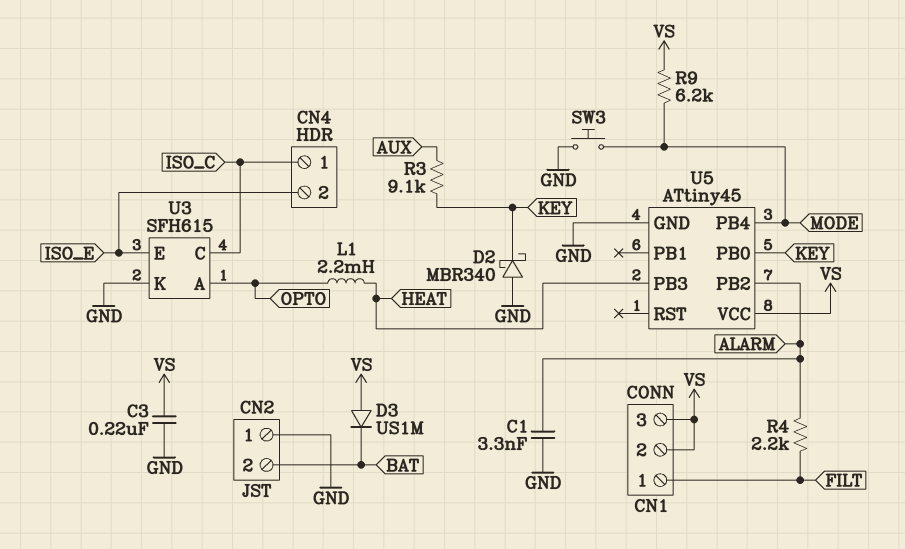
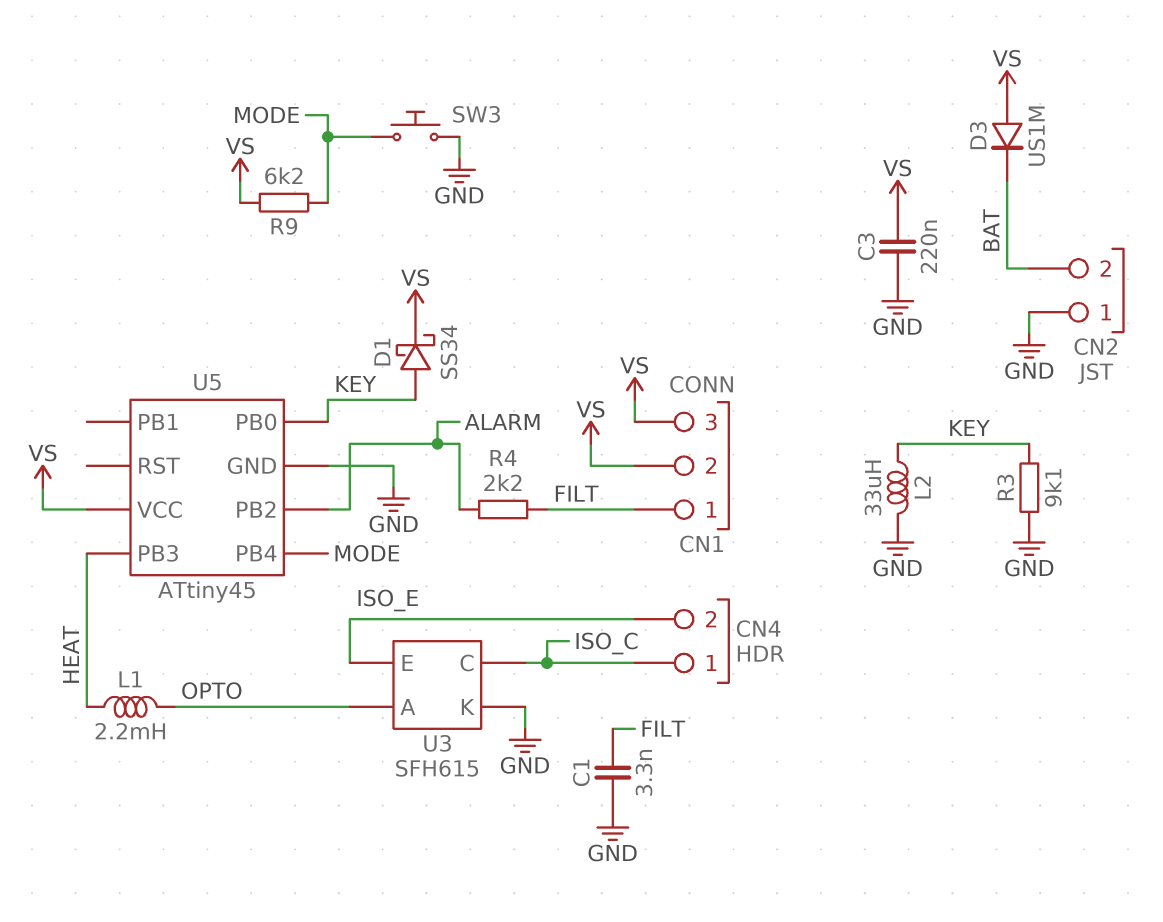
C1: 3.3nF (ALARM, GND) -> 3.3nF (FILT, GND)
D1: none -> schottky SS34 (A KEY, K VS)
D2: schottky MBR340 (A GND, K KEY) -> none
L2: none -> 33uH (GND, KEY)
R3: 9.1k (AUX, KEY) -> 9.1k (GND, KEY)

